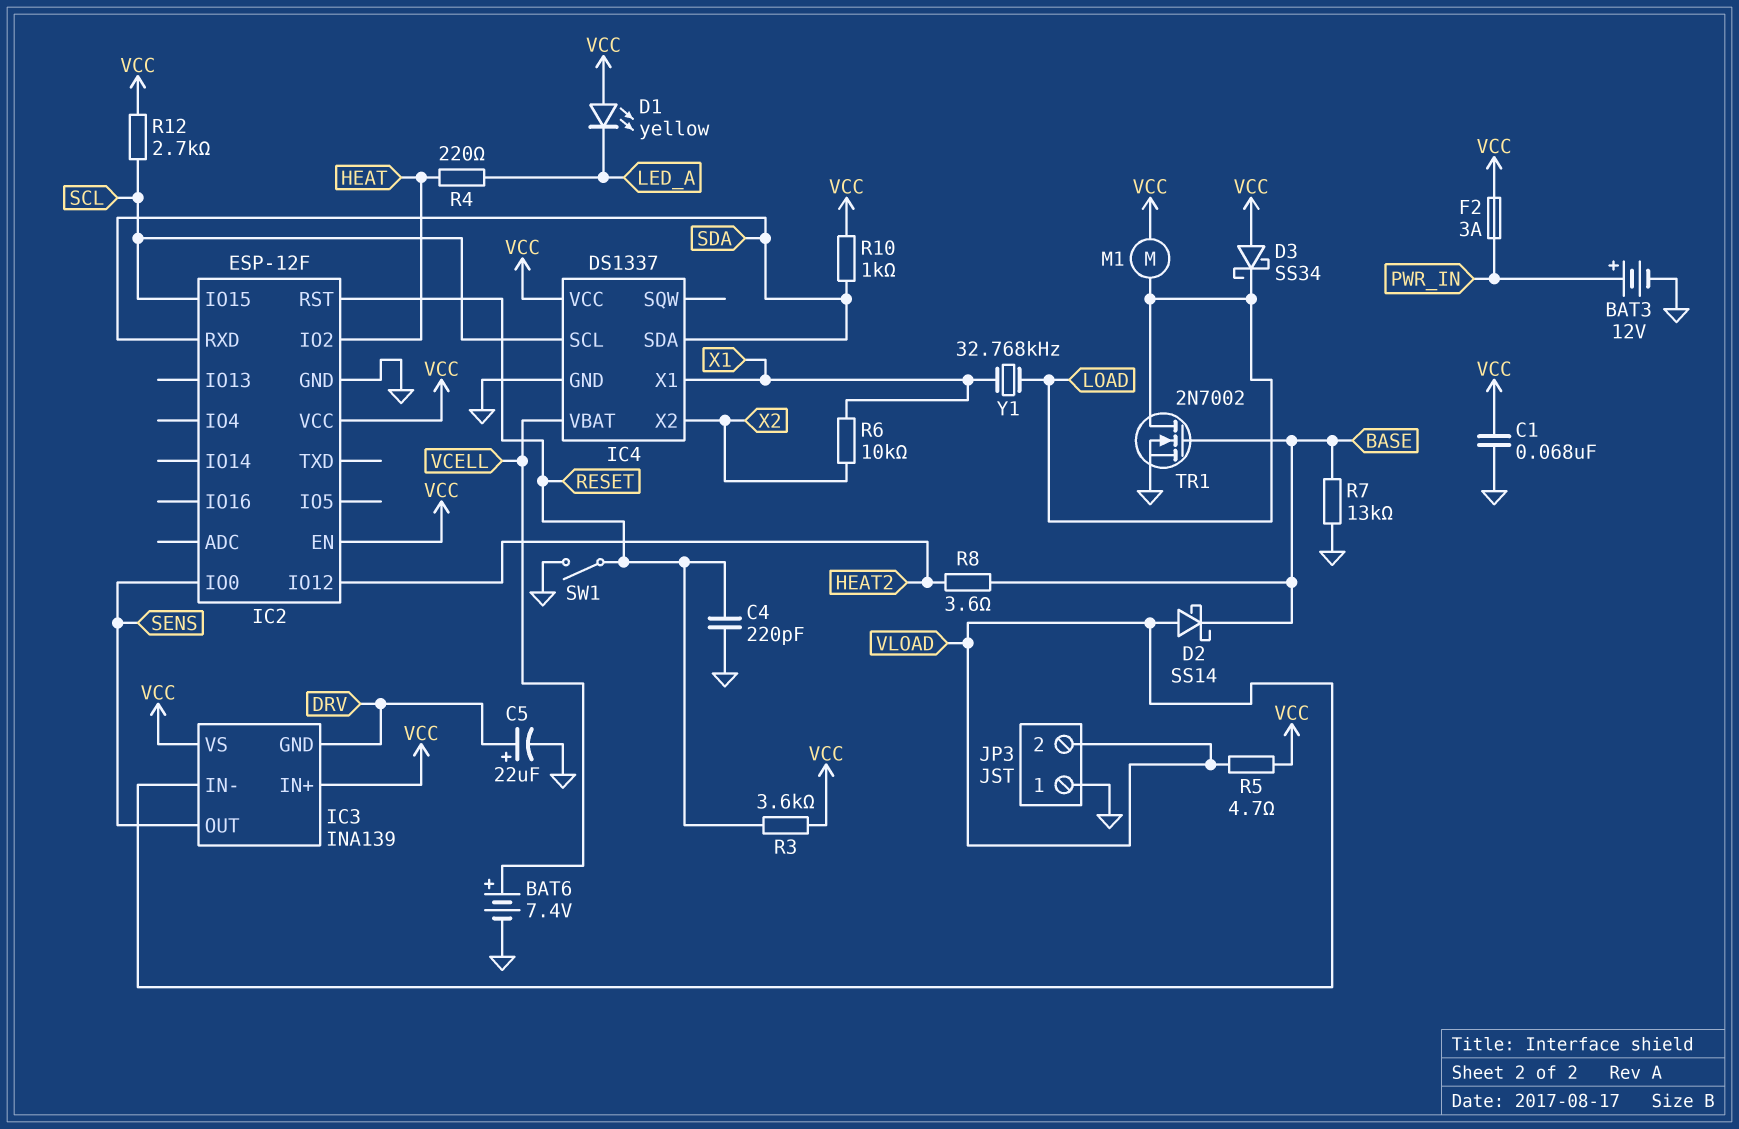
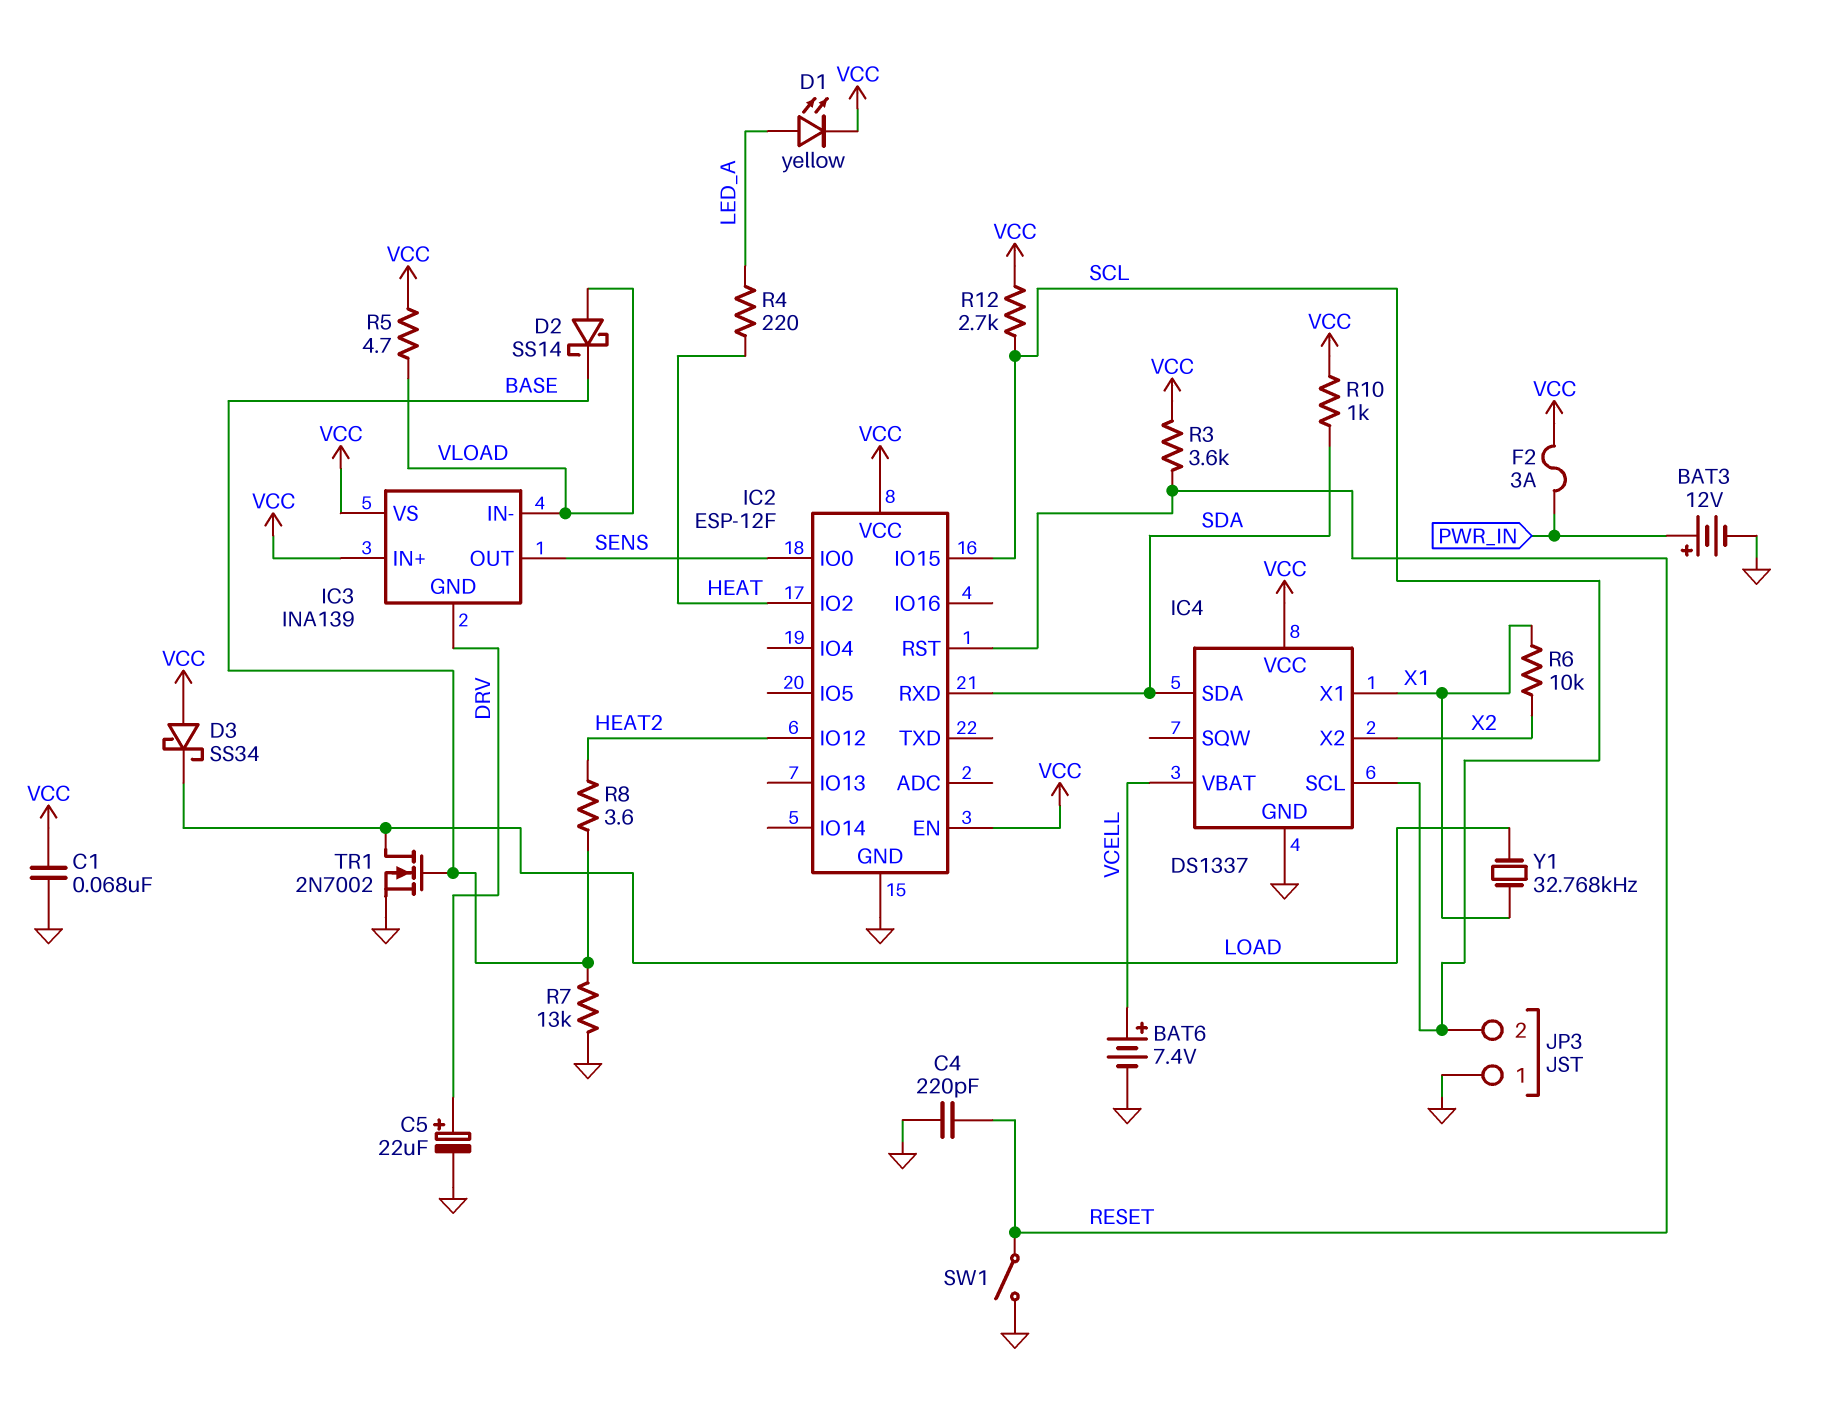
D1: LED yellow (A VCC, K LED_A) -> LED yellow (A LED_A, K VCC)
JP3 pin 2: VLOAD -> SCL
M1: motor (LOAD, VCC) -> none

